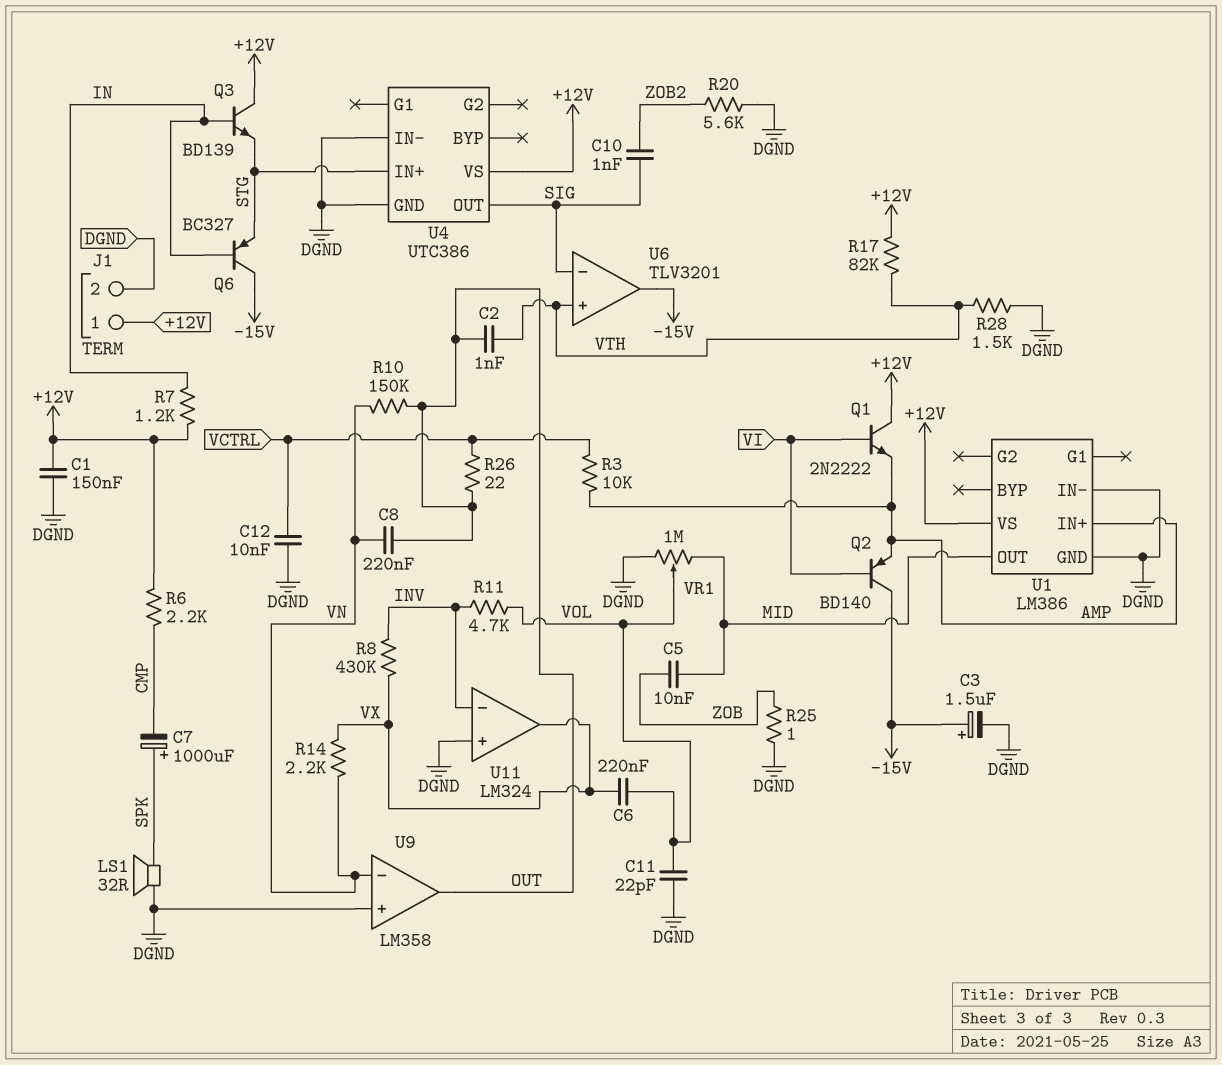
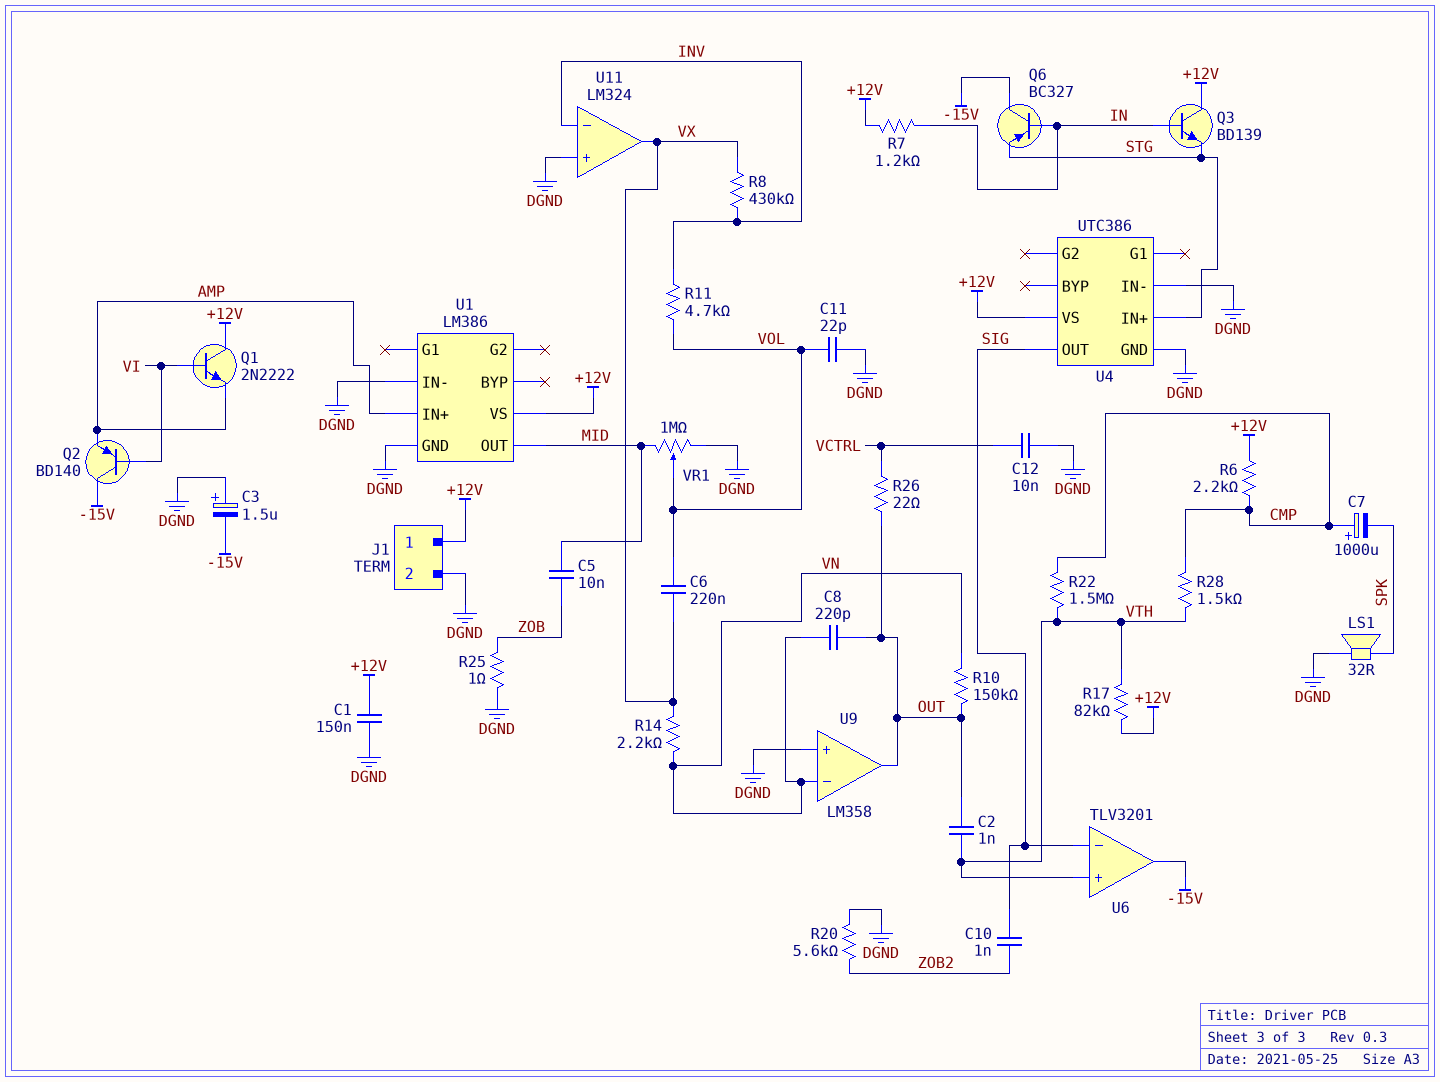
C3: 1.5uF (plus -15V, minus DGND) -> 1.5uF (plus DGND, minus -15V)
C7: 1000uF (plus SPK, minus CMP) -> 1000uF (plus CMP, minus SPK)
C8: 220nF (OUT, VN) -> 220pF (OUT, VN)
R3: 10k (AMP, VCTRL) -> none
R22: none -> 1.5M (CMP, VTH)
R28: 1.5k (DGND, VTH) -> 1.5k (CMP, VTH)

